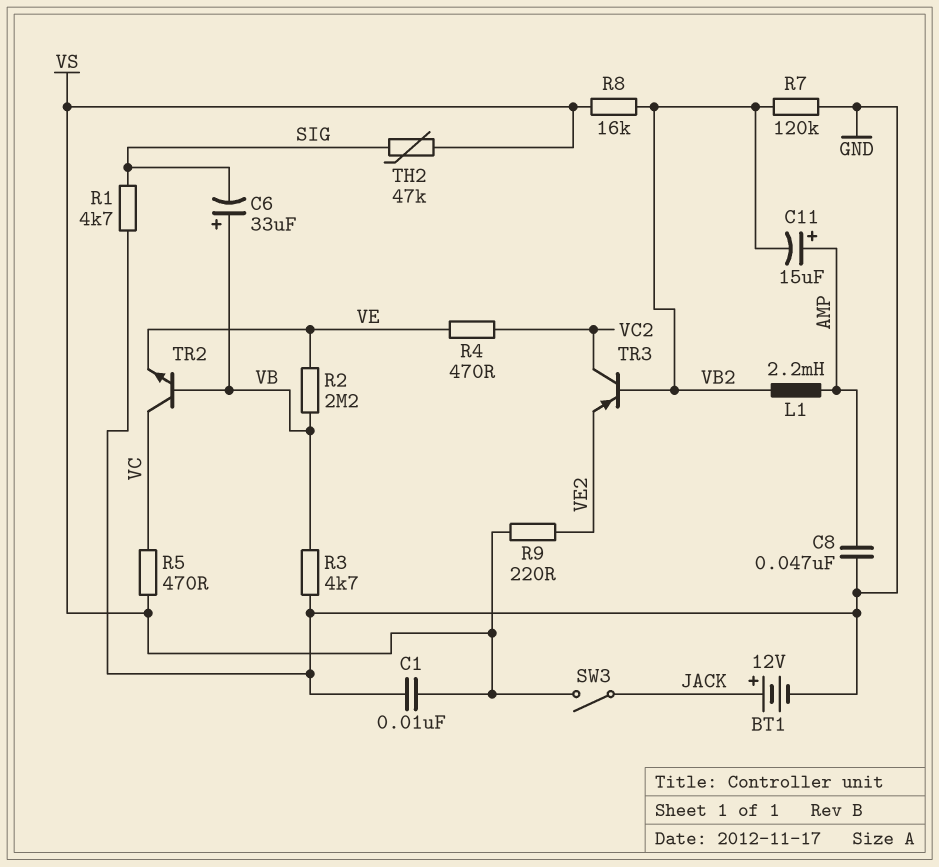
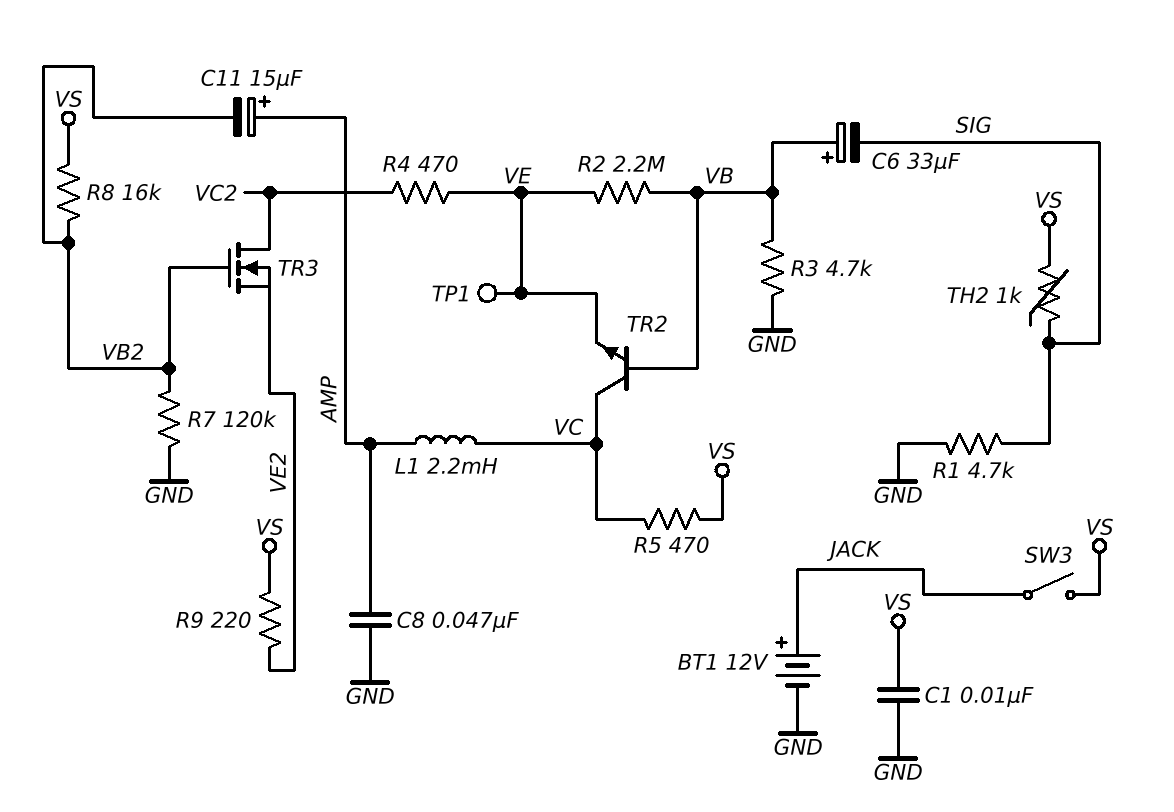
L1: 2.2mH (AMP, VB2) -> 2.2mH (AMP, VC)
TH2: 47k (SIG, VS) -> 1k (SIG, VS)
TP1: none -> test point (VE)
TR3: PNP (B VB2, C VC2, E VE2) -> NMOS (G VB2, D VC2, S VE2)

